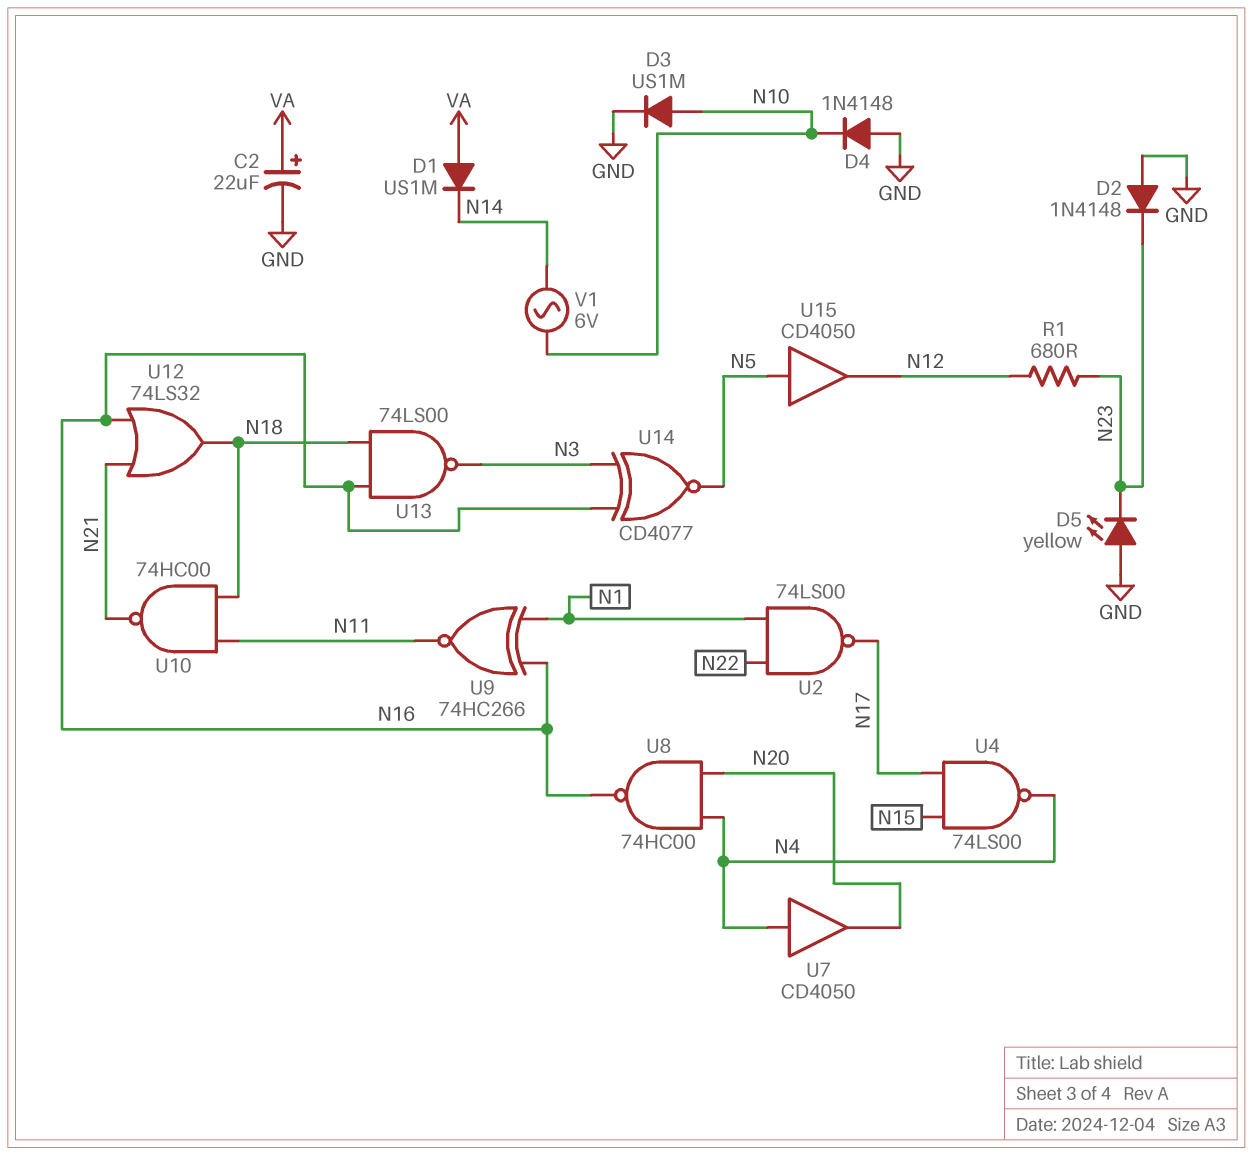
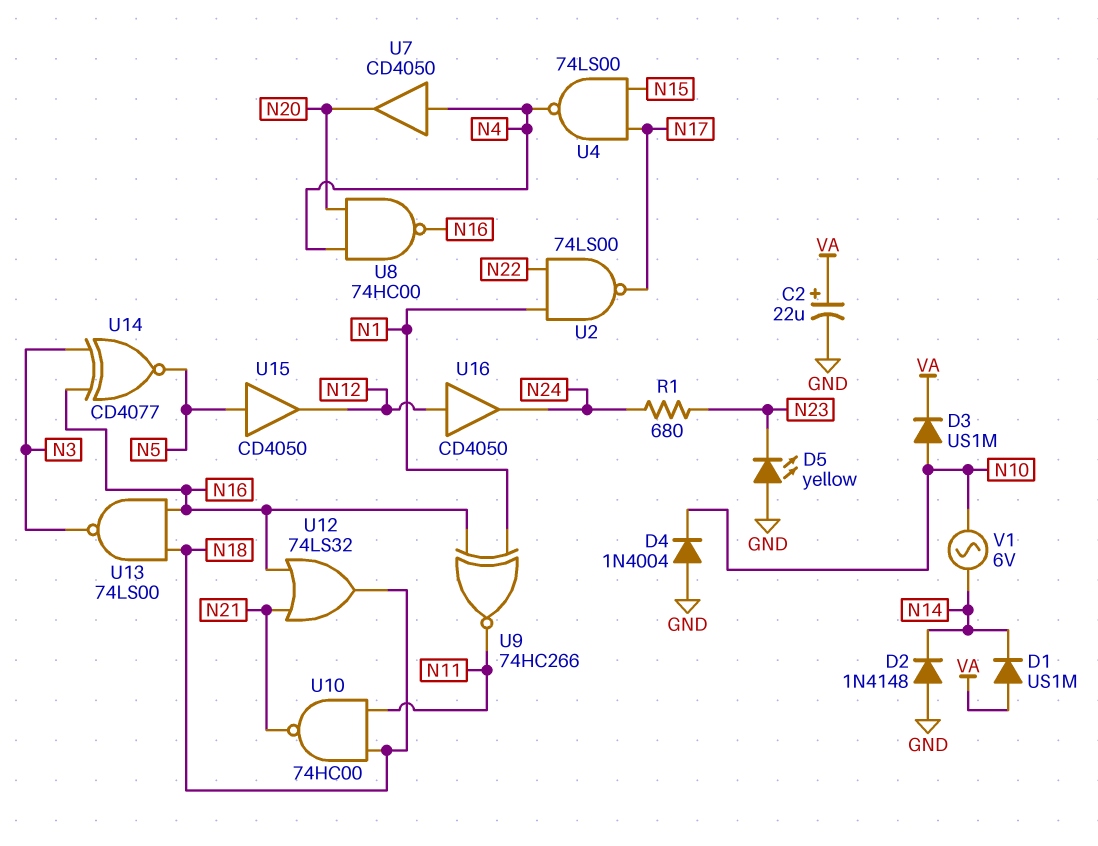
D2: diode 1N4148 (A GND, K N23) -> diode 1N4148 (A GND, K N14)
D3: diode US1M (A N10, K GND) -> diode US1M (A N10, K VA)
D4: diode 1N4148 (A GND, K N10) -> diode 1N4004 (A GND, K N10)
R1: 680 (N12, N23) -> 680 (N23, N24)
U16: none -> buffer CD4050 (in N12, out N24)

